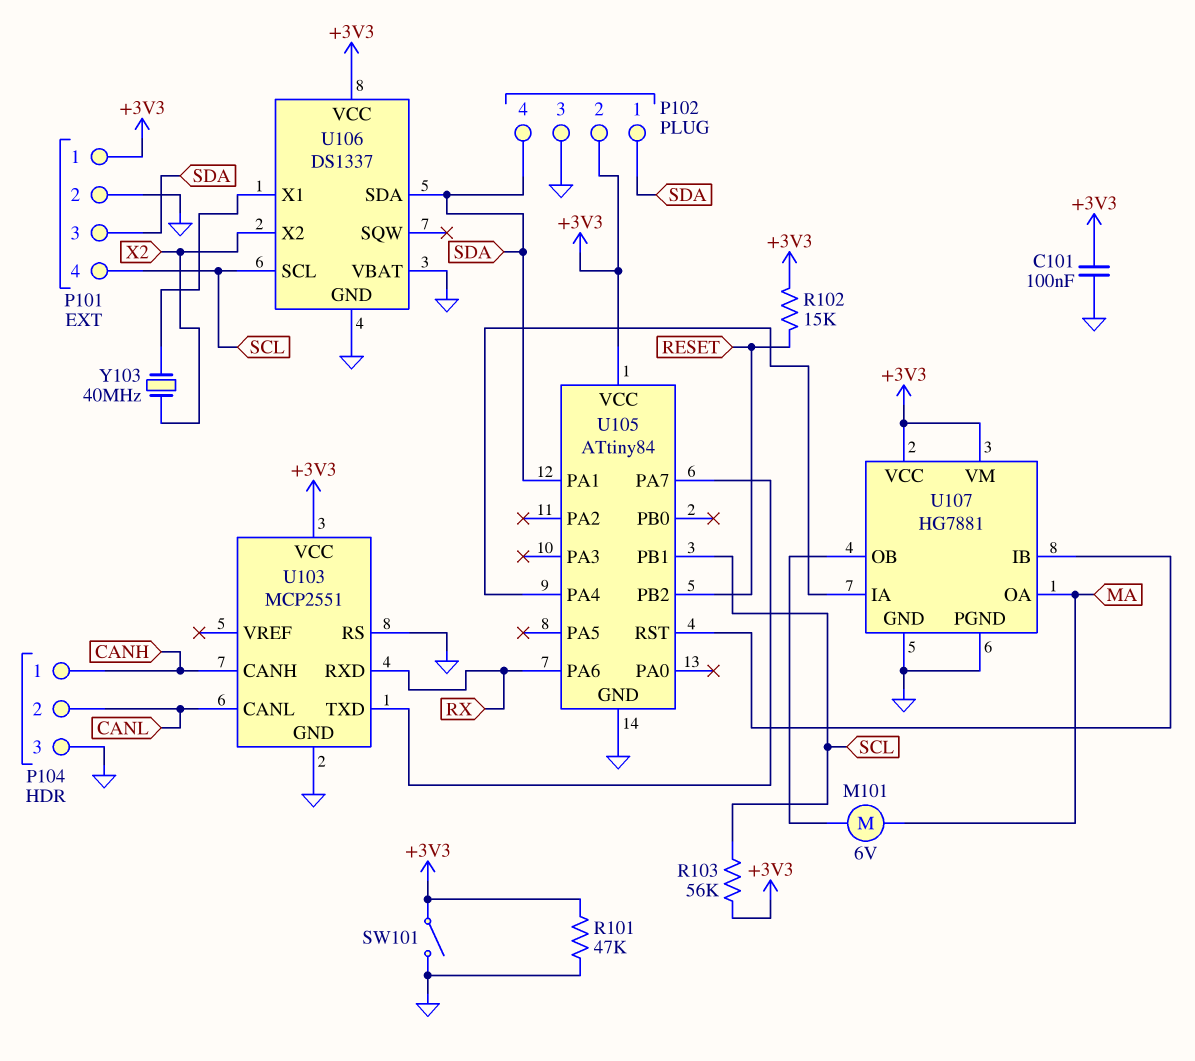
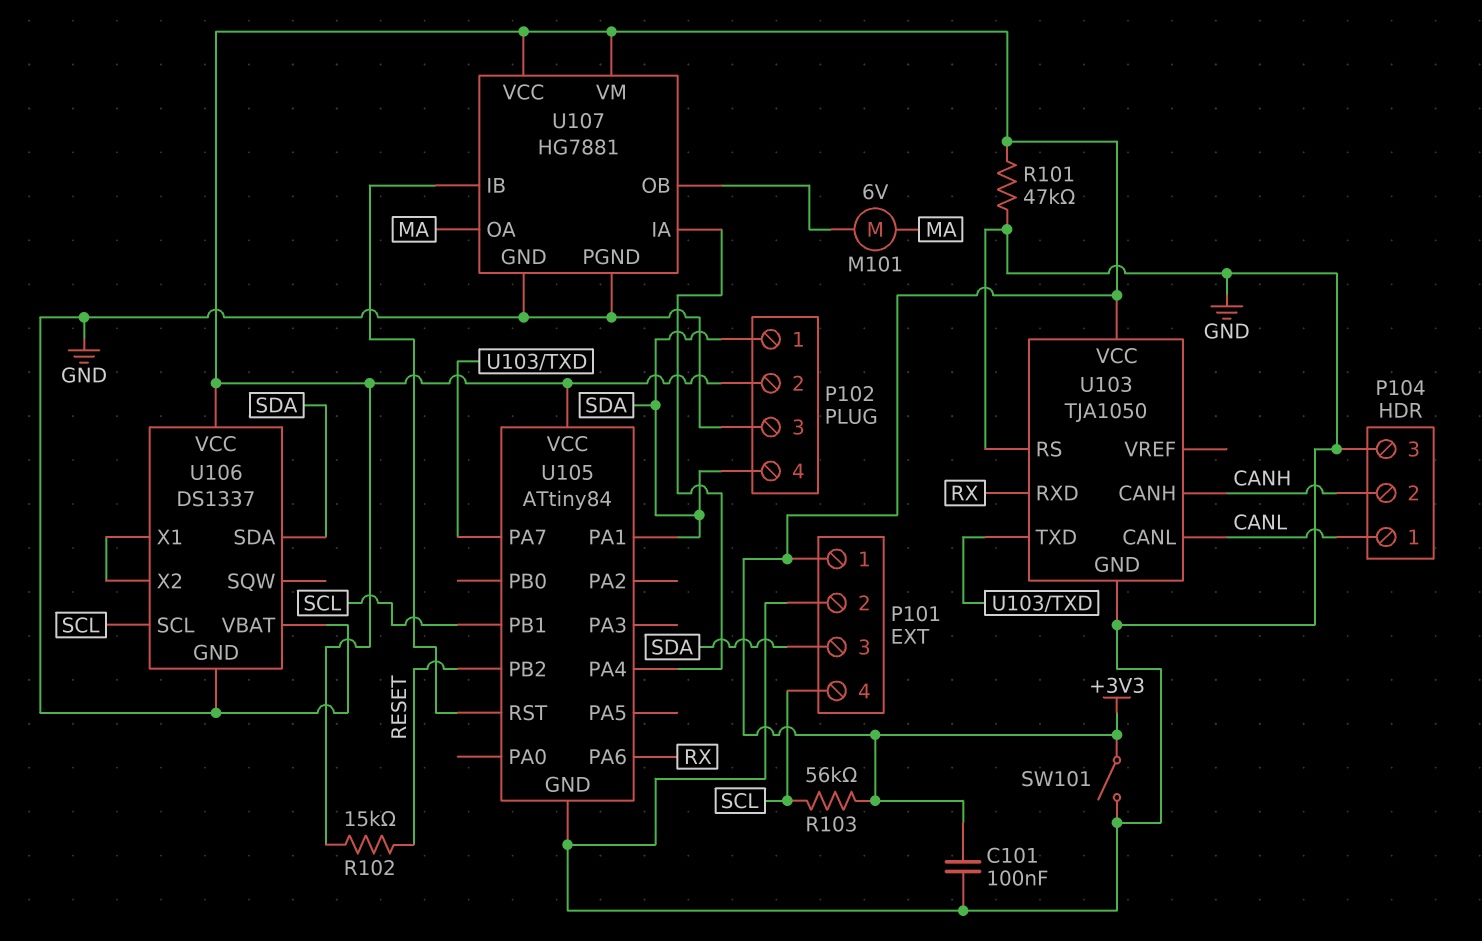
P104 pin 1: CANH -> CANL
P104 pin 2: CANL -> CANH
U103: MCP2551 -> TJA1050
U106 pin X2: X2 -> U106/X1
Y103: 40MHz (U106/X1, X2) -> none

